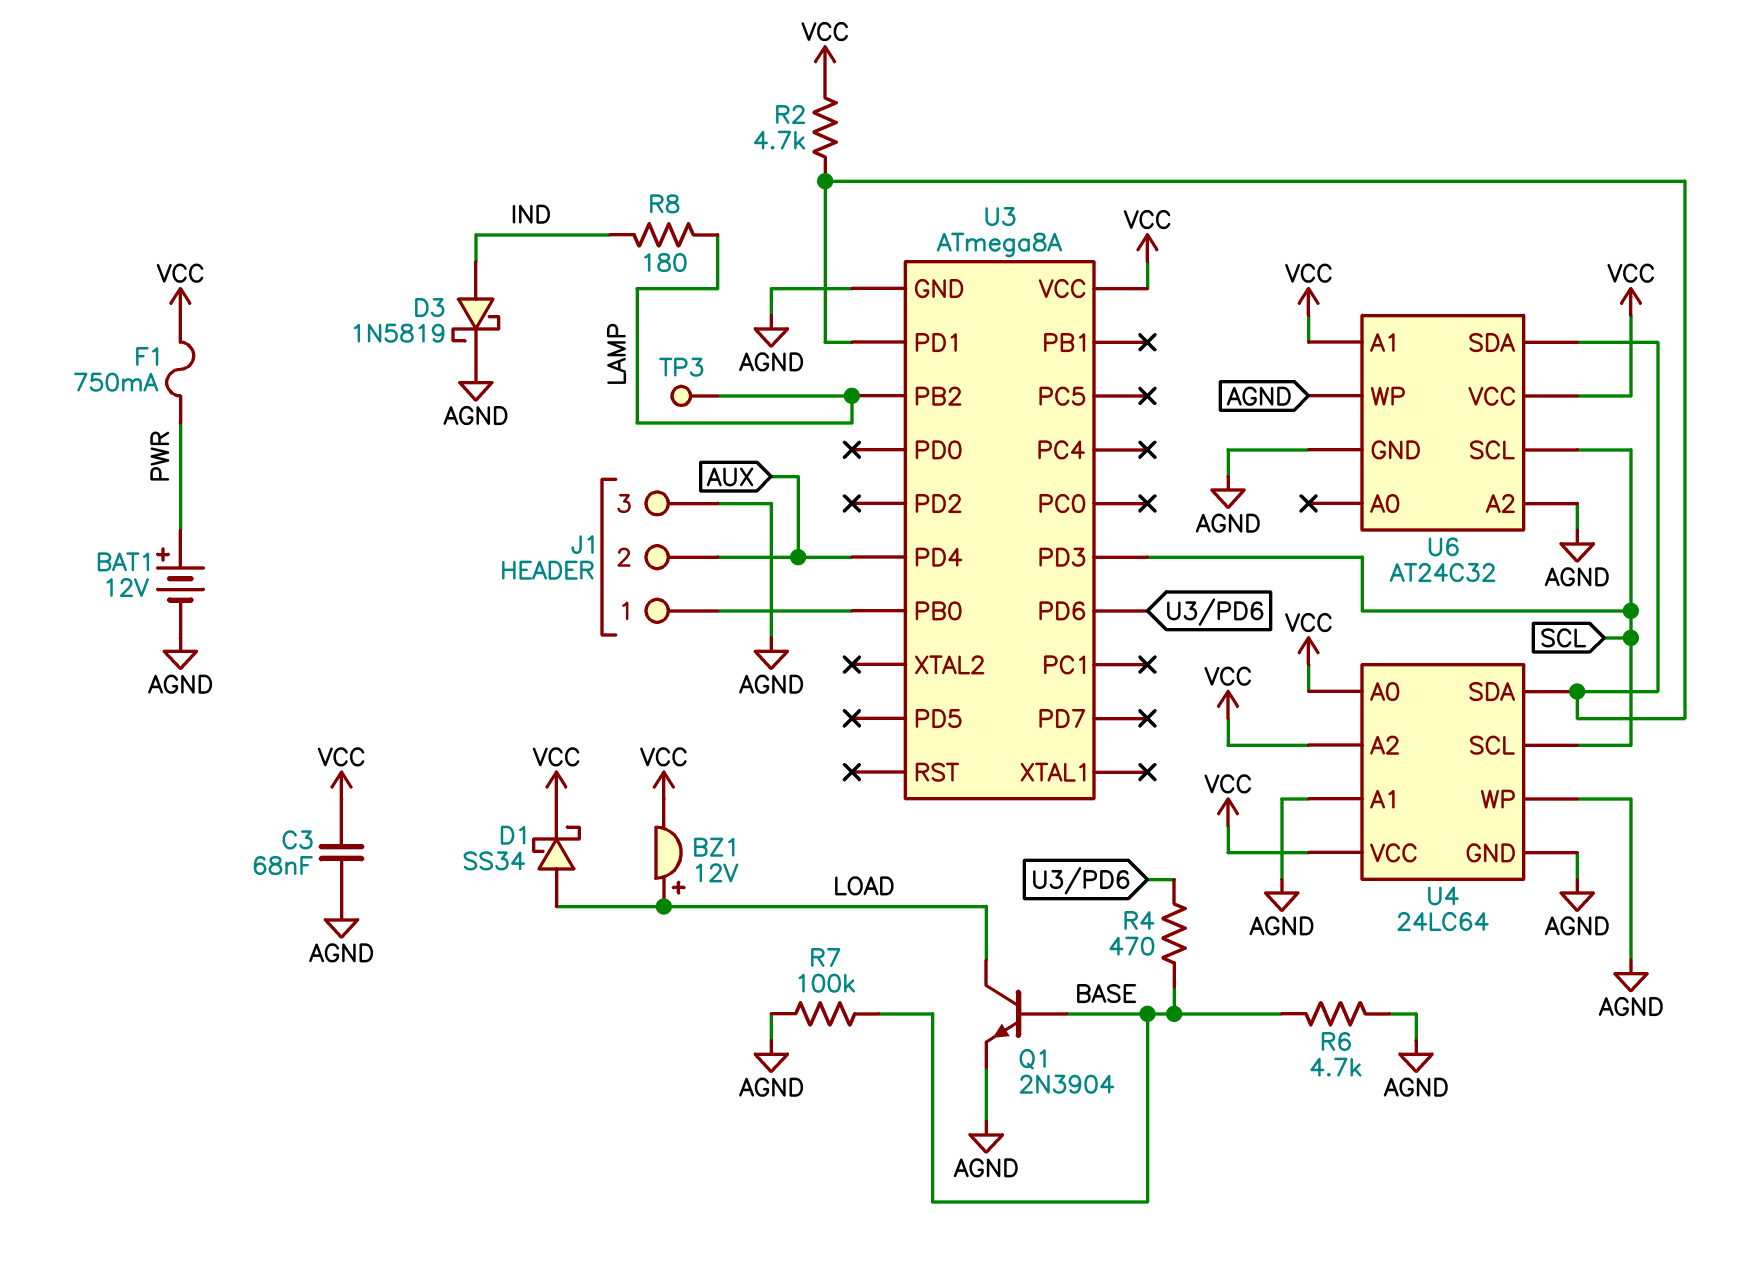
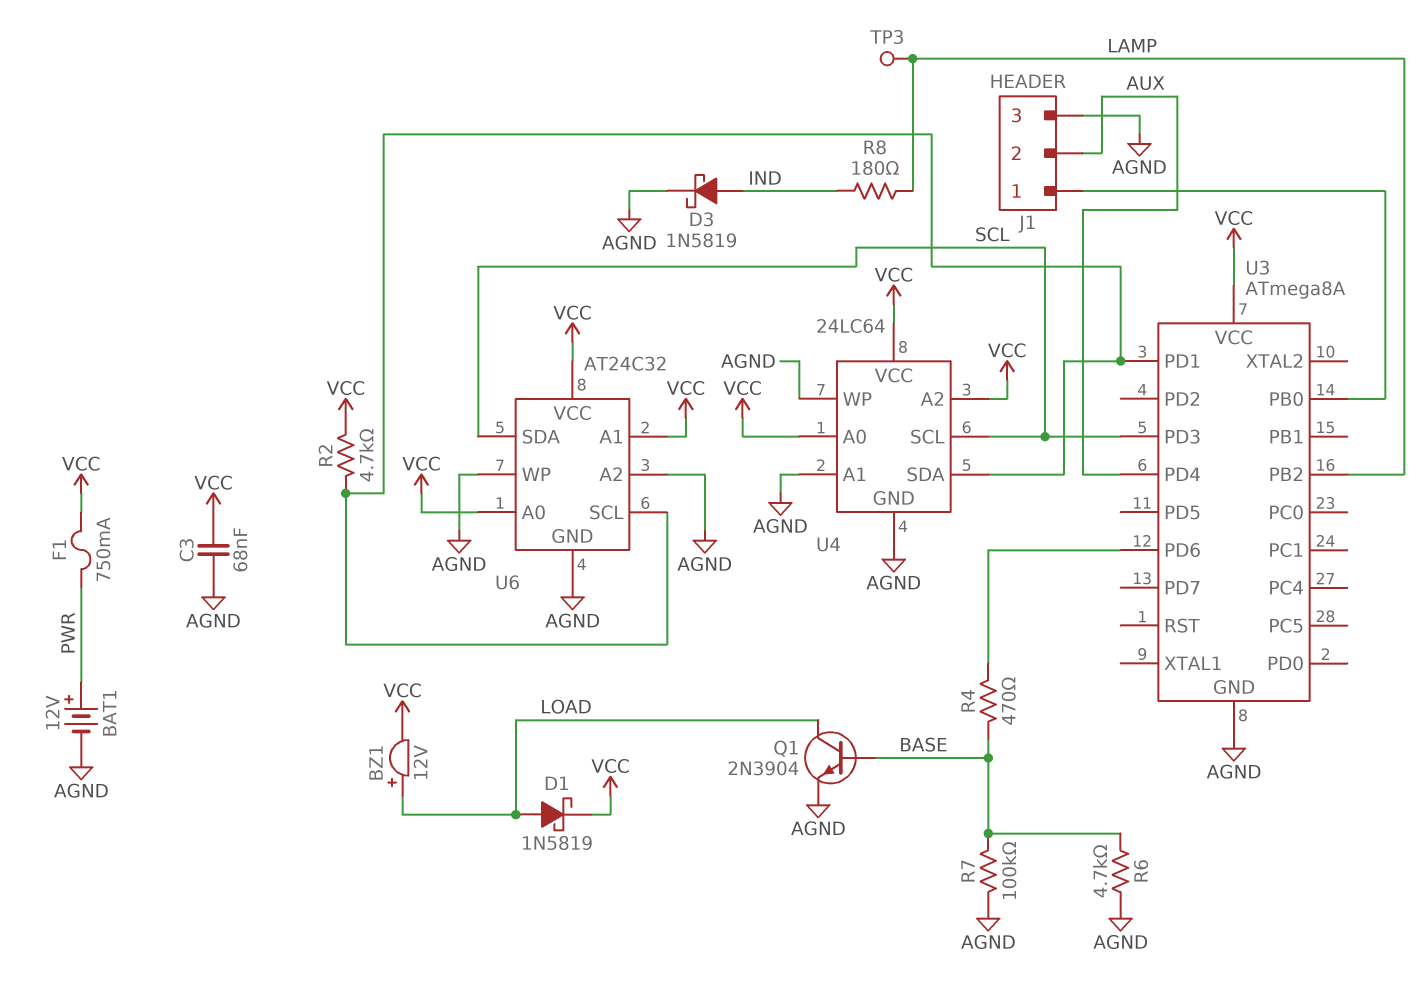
D1: schottky SS34 (A LOAD, K VCC) -> schottky 1N5819 (A LOAD, K VCC)
U6 pin A0: none -> VCC
U6 pin SCL: SCL -> U3/PD1
U6 pin SDA: U3/PD1 -> SCL

